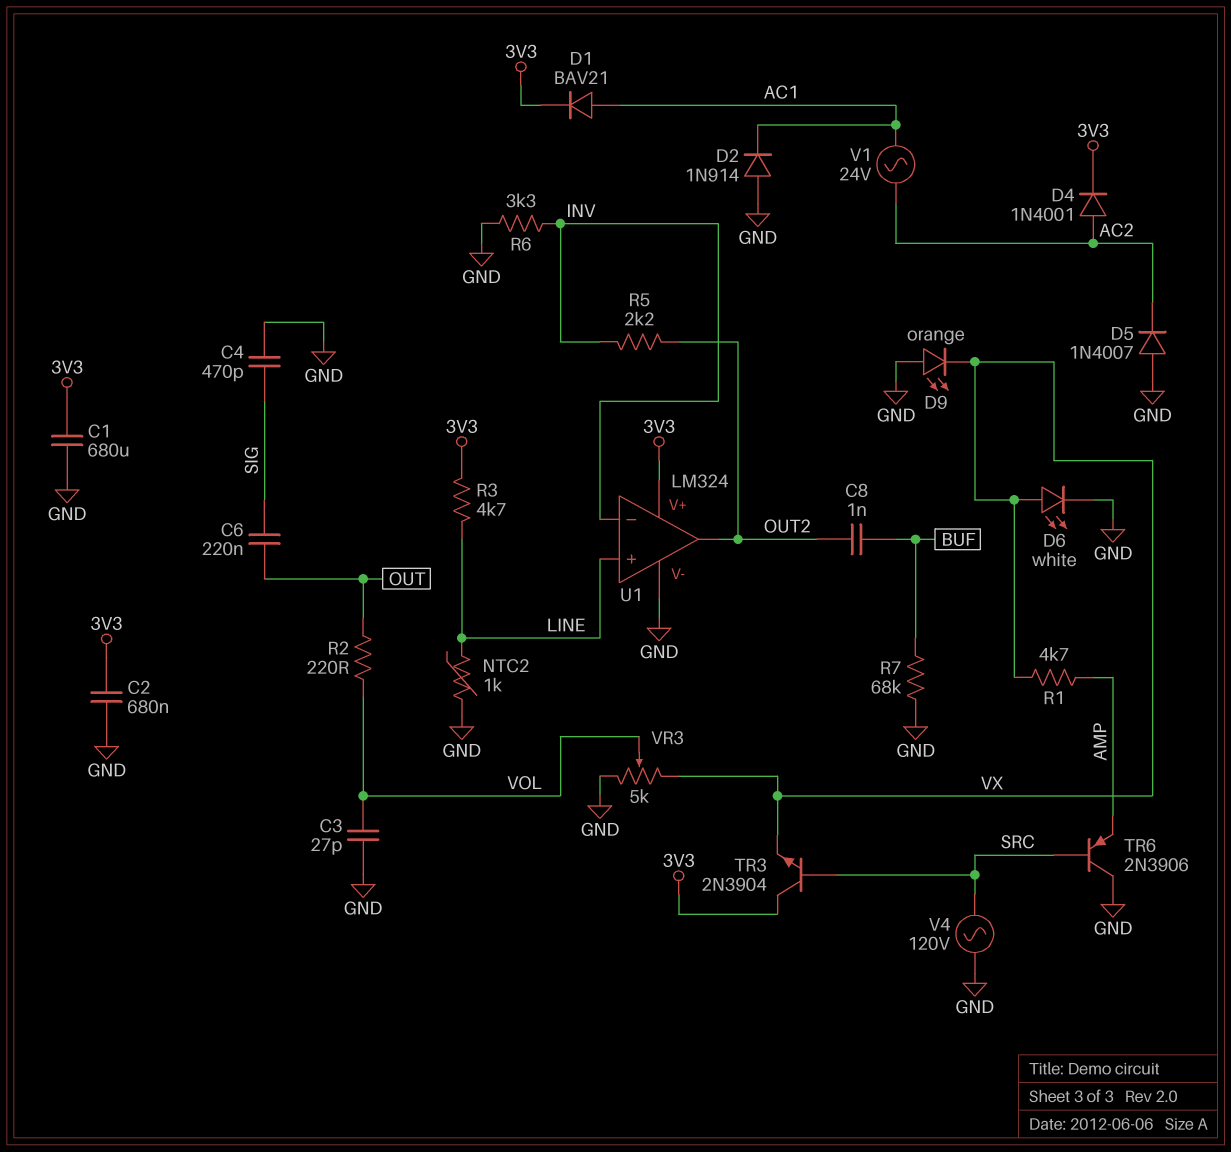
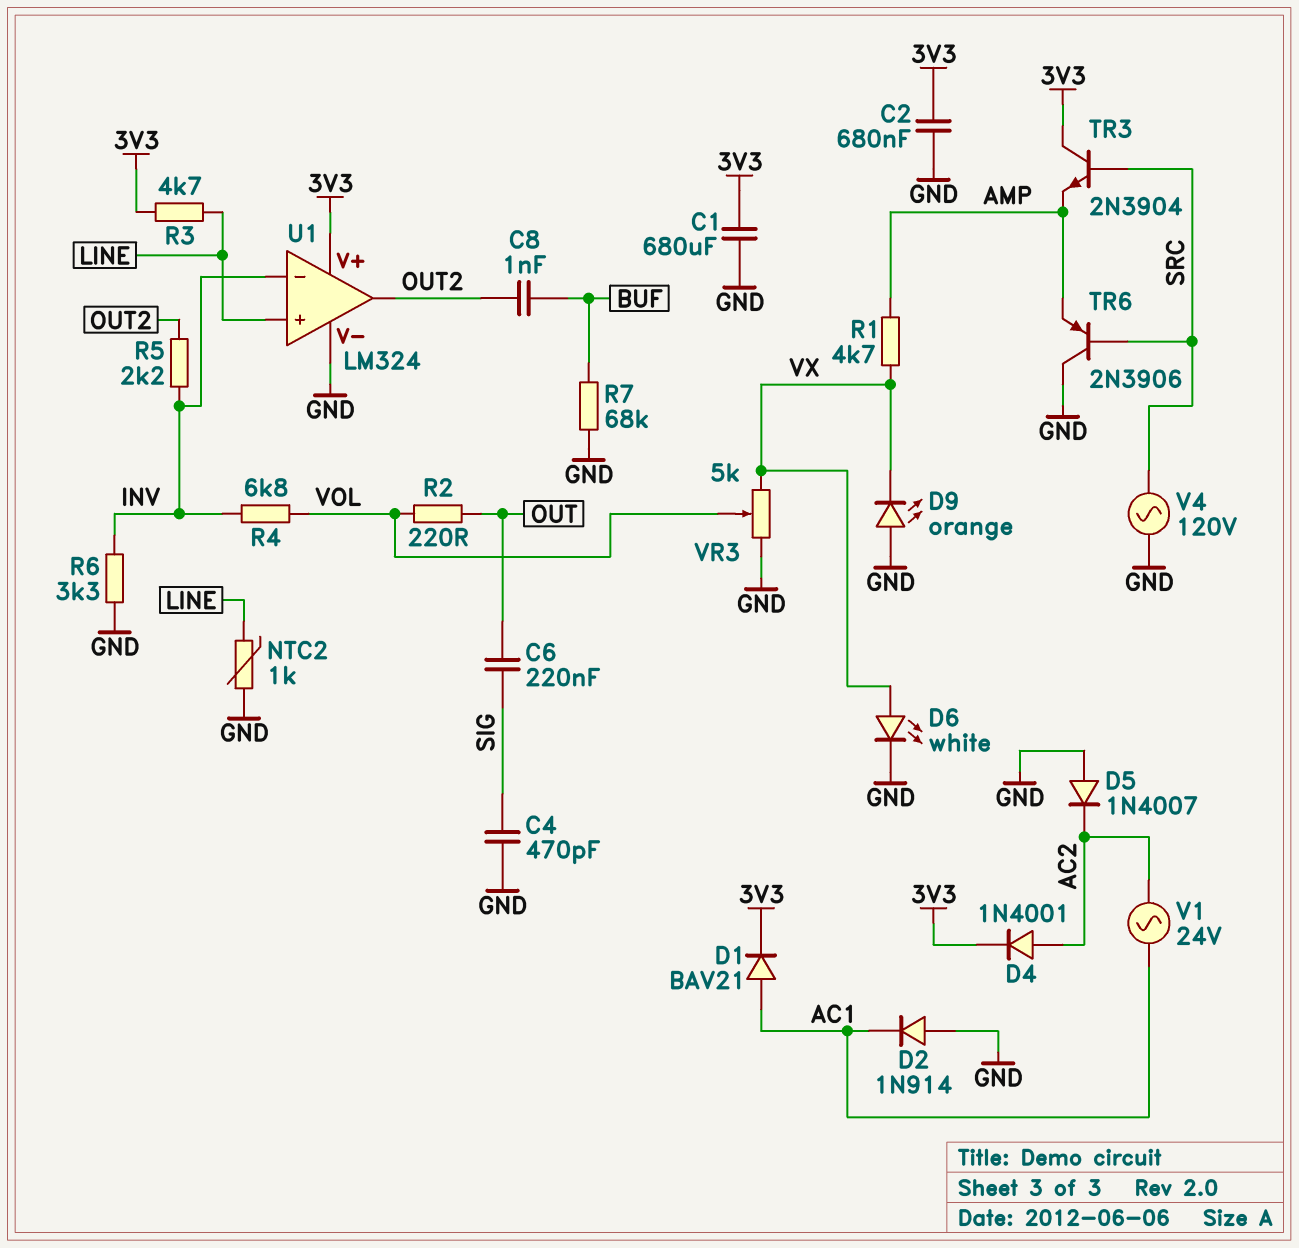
C3: 27pF (GND, VOL) -> none
R4: none -> 6.8k (INV, VOL)
TR3: NPN 2N3904 (B SRC, C 3V3, E VX) -> NPN 2N3904 (B SRC, C 3V3, E AMP)

